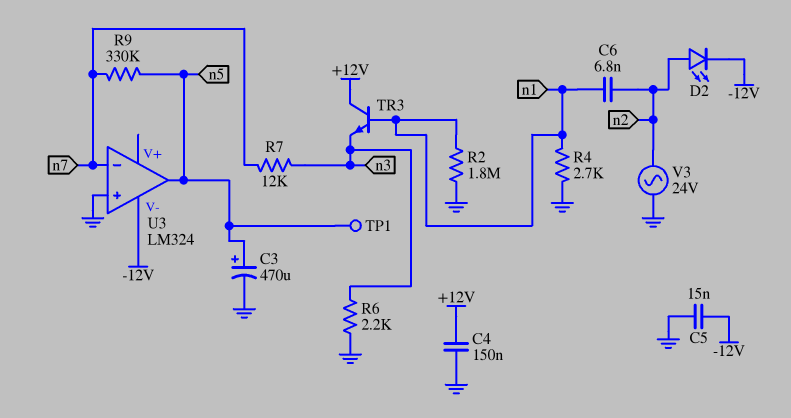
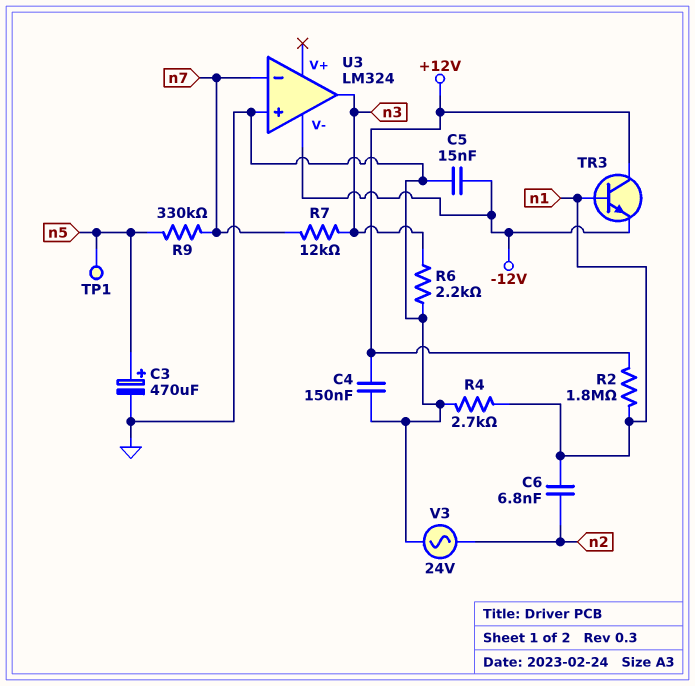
D2: LED (A n2, K -12V) -> none
R2: 1.8M (GND, n1) -> 1.8M (+12V, n1)
TR3: NPN (B n1, C +12V, E n3) -> NPN (B n1, C +12V, E -12V)
U3 pin out: n5 -> n3

